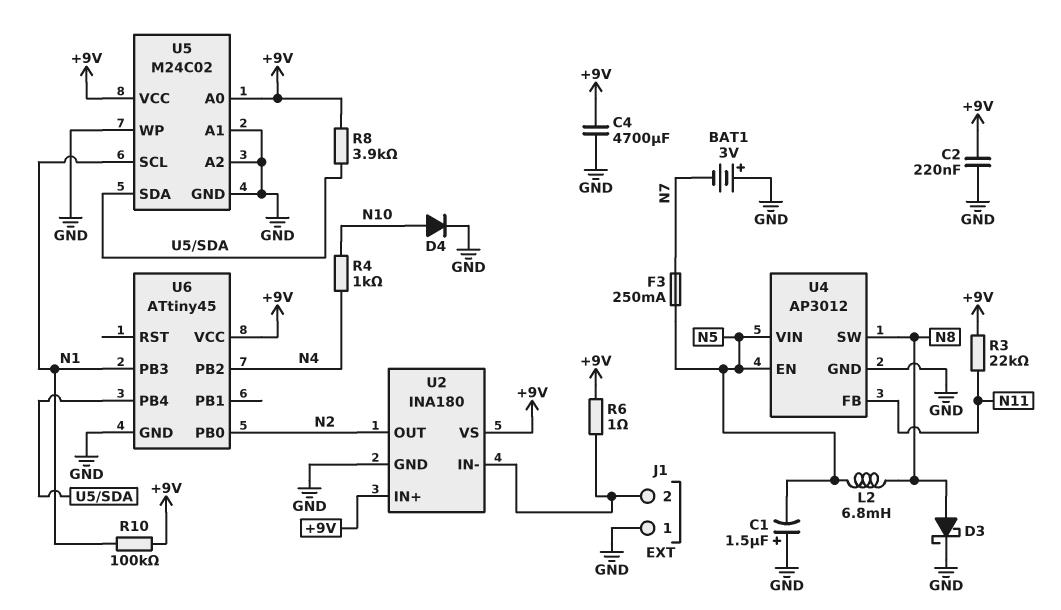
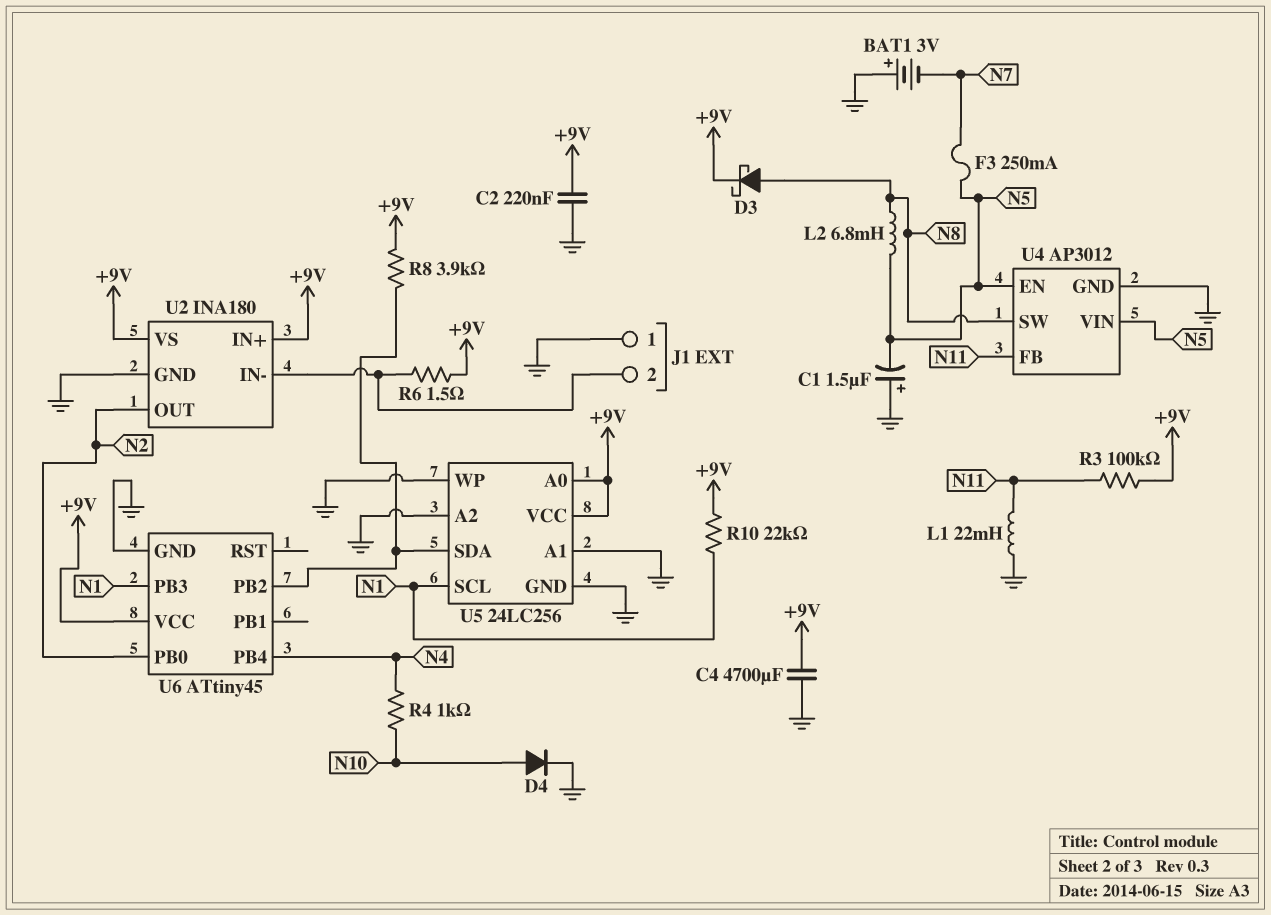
D3: schottky (A N8, K GND) -> schottky (A N8, K +9V)
L1: none -> 22mH (GND, N11)
R3: 22k (+9V, N11) -> 100k (+9V, N11)
R6: 1 (+9V, J1/2) -> 1.5 (+9V, J1/2)
R10: 100k (+9V, N1) -> 22k (+9V, N1)
U5: M24C02 -> 24LC256
U6 pin PB2: N4 -> U5/SDA
U6 pin PB4: U5/SDA -> N4

